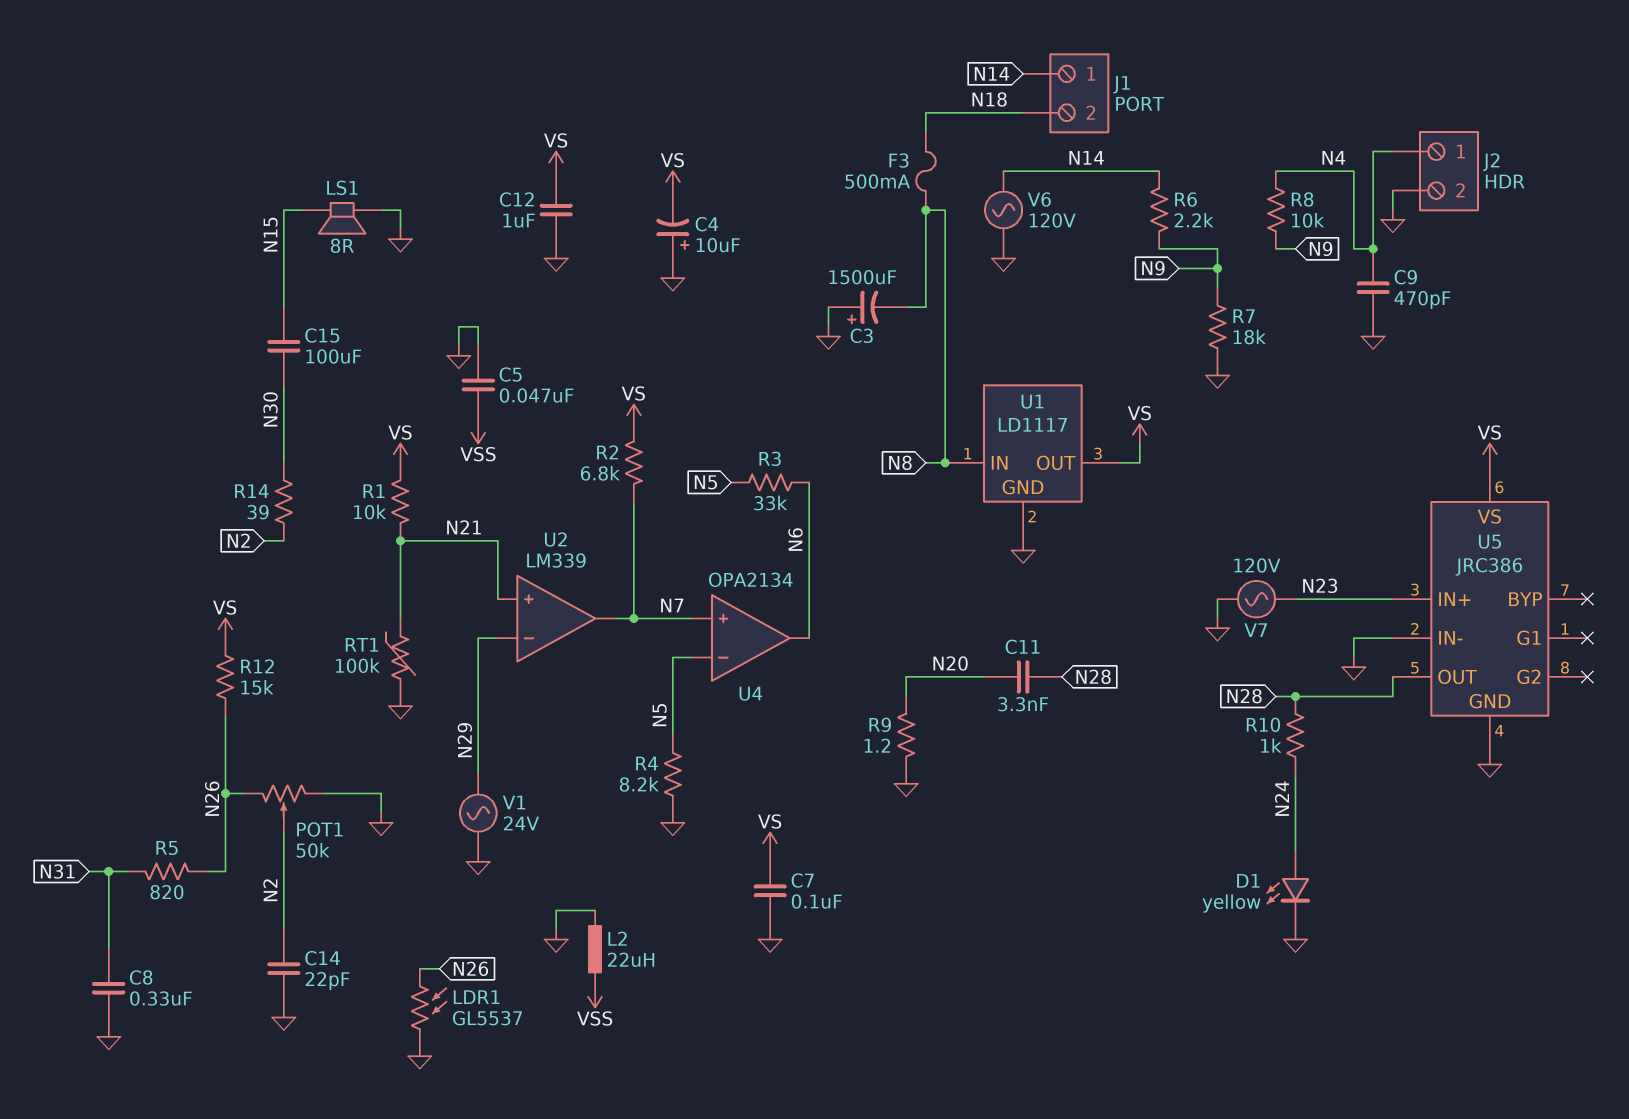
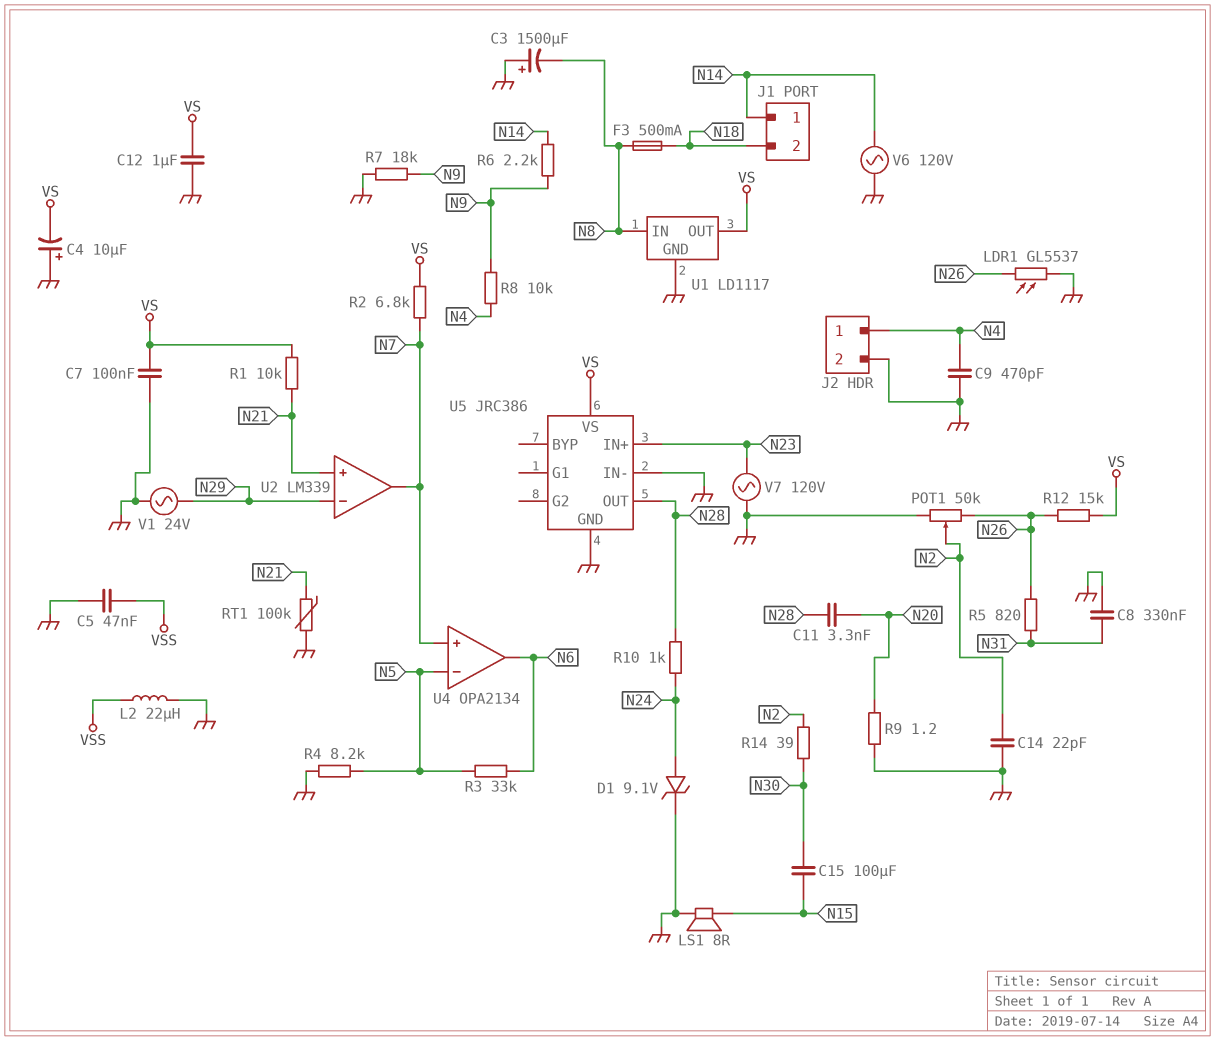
D1: LED yellow (A N24, K GND) -> zener 9.1V (A N24, K GND)

